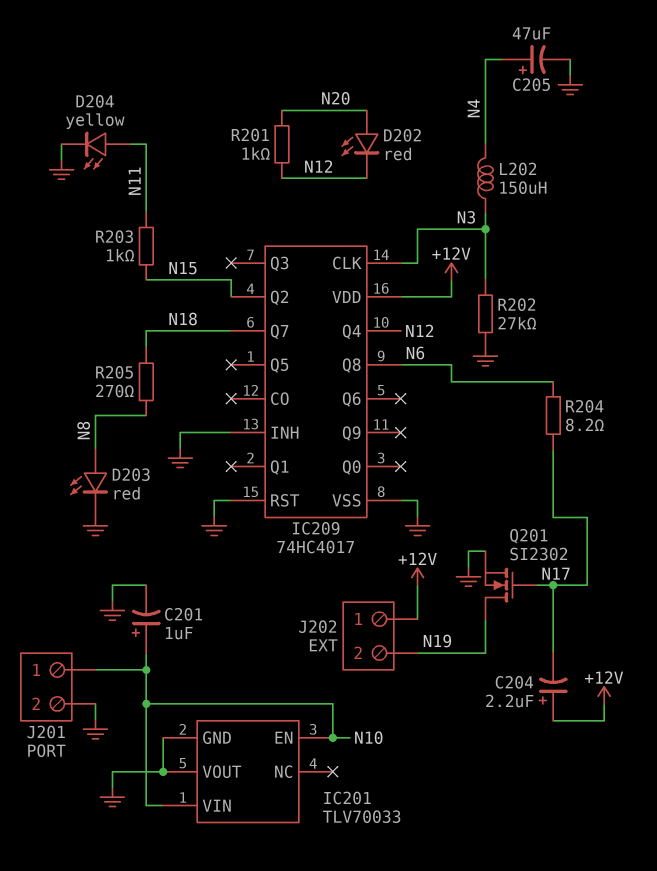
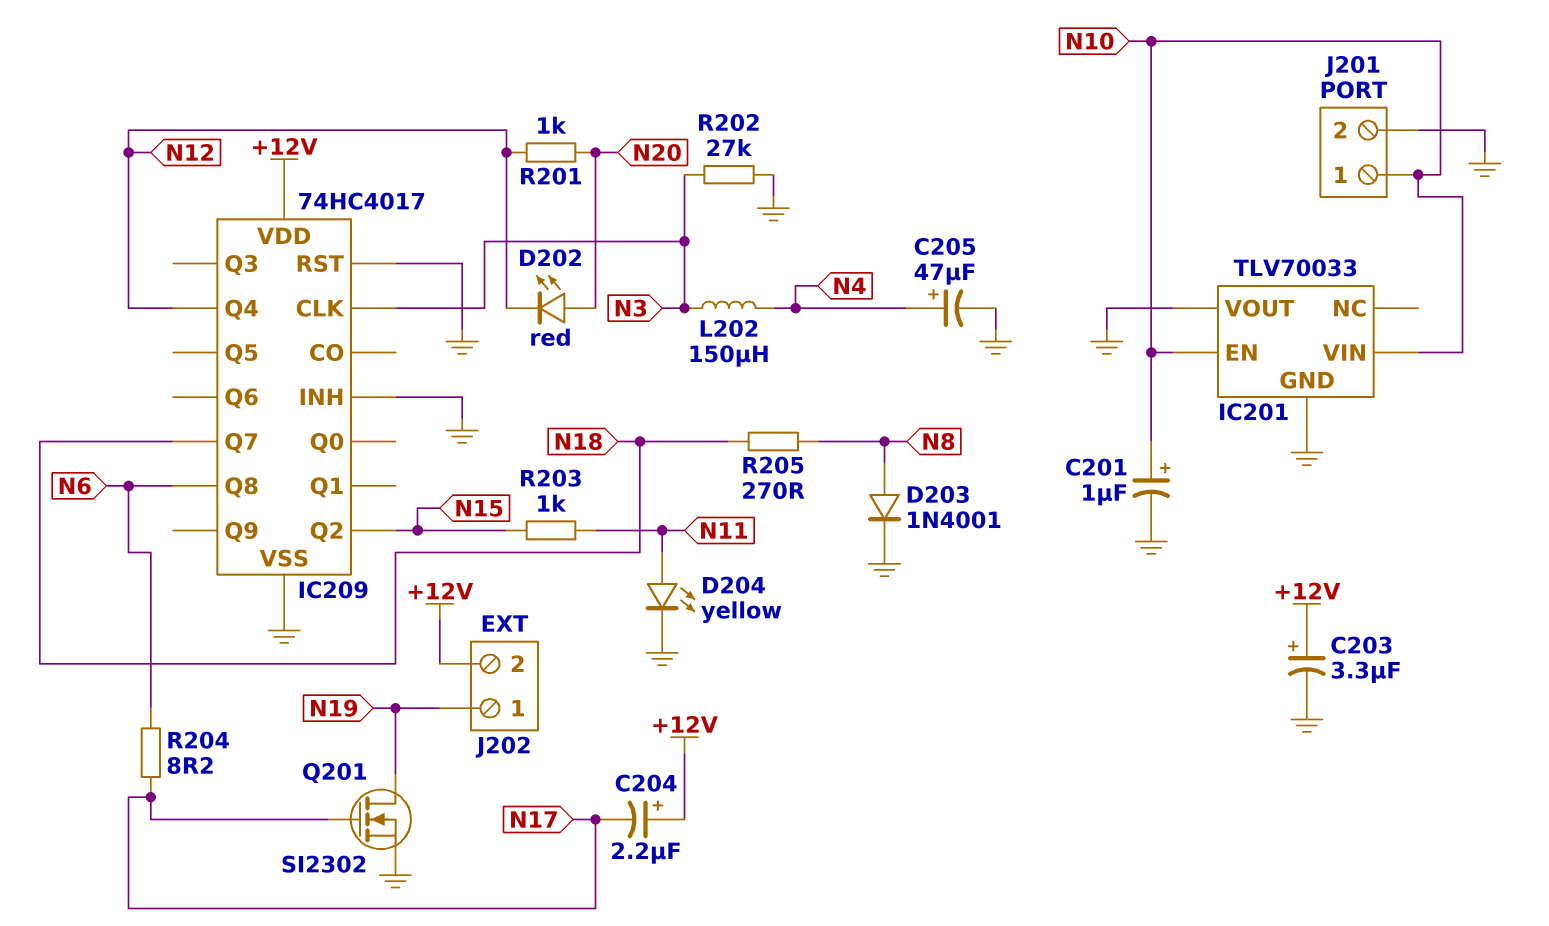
C203: none -> 3.3uF (plus +12V, minus GND)
D203: LED red (A N8, K GND) -> diode 1N4001 (A N8, K GND)
J202 pin 1: +12V -> N19
J202 pin 2: N19 -> +12V

